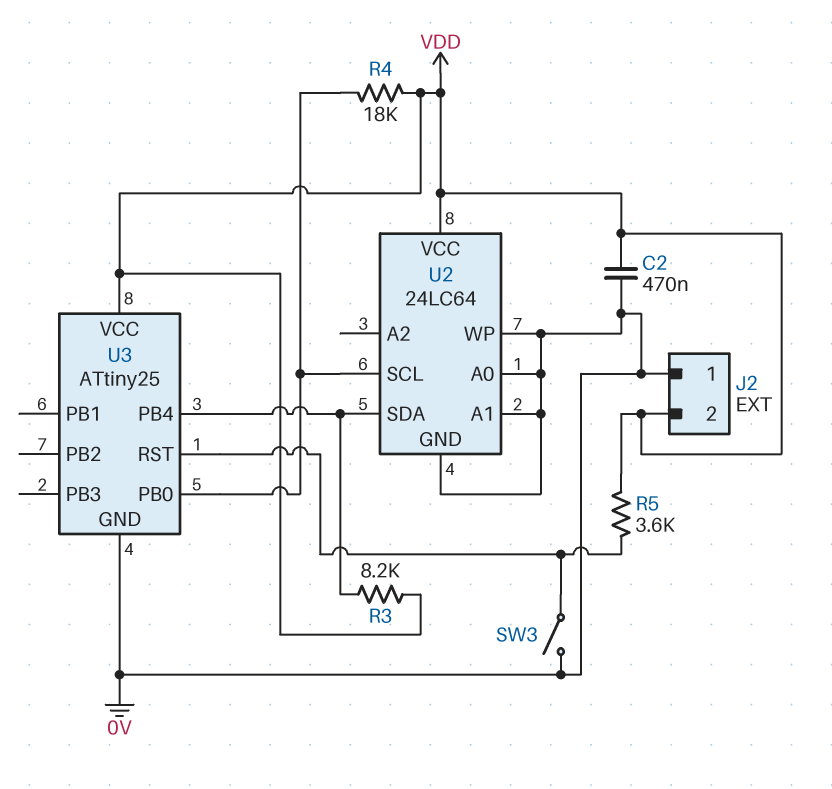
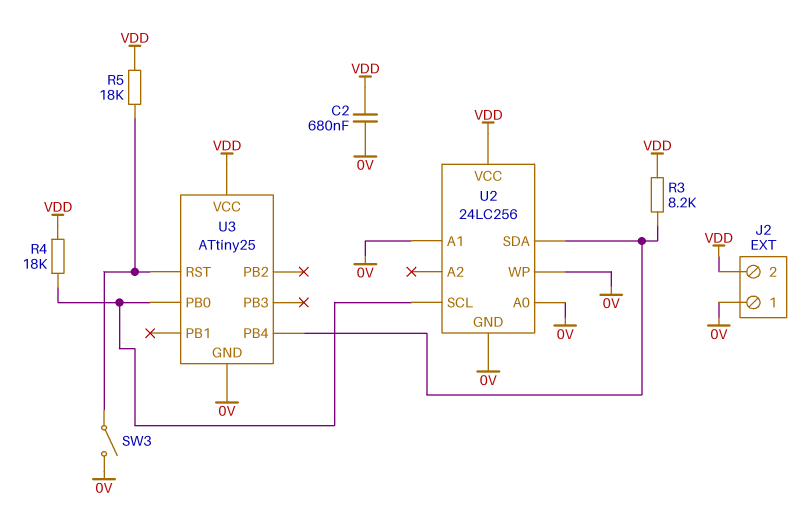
C2: 470nF (0V, VDD) -> 680nF (0V, VDD)
R5: 3.6k (U3/RST, VDD) -> 18k (U3/RST, VDD)
U2: 24LC64 -> 24LC256

